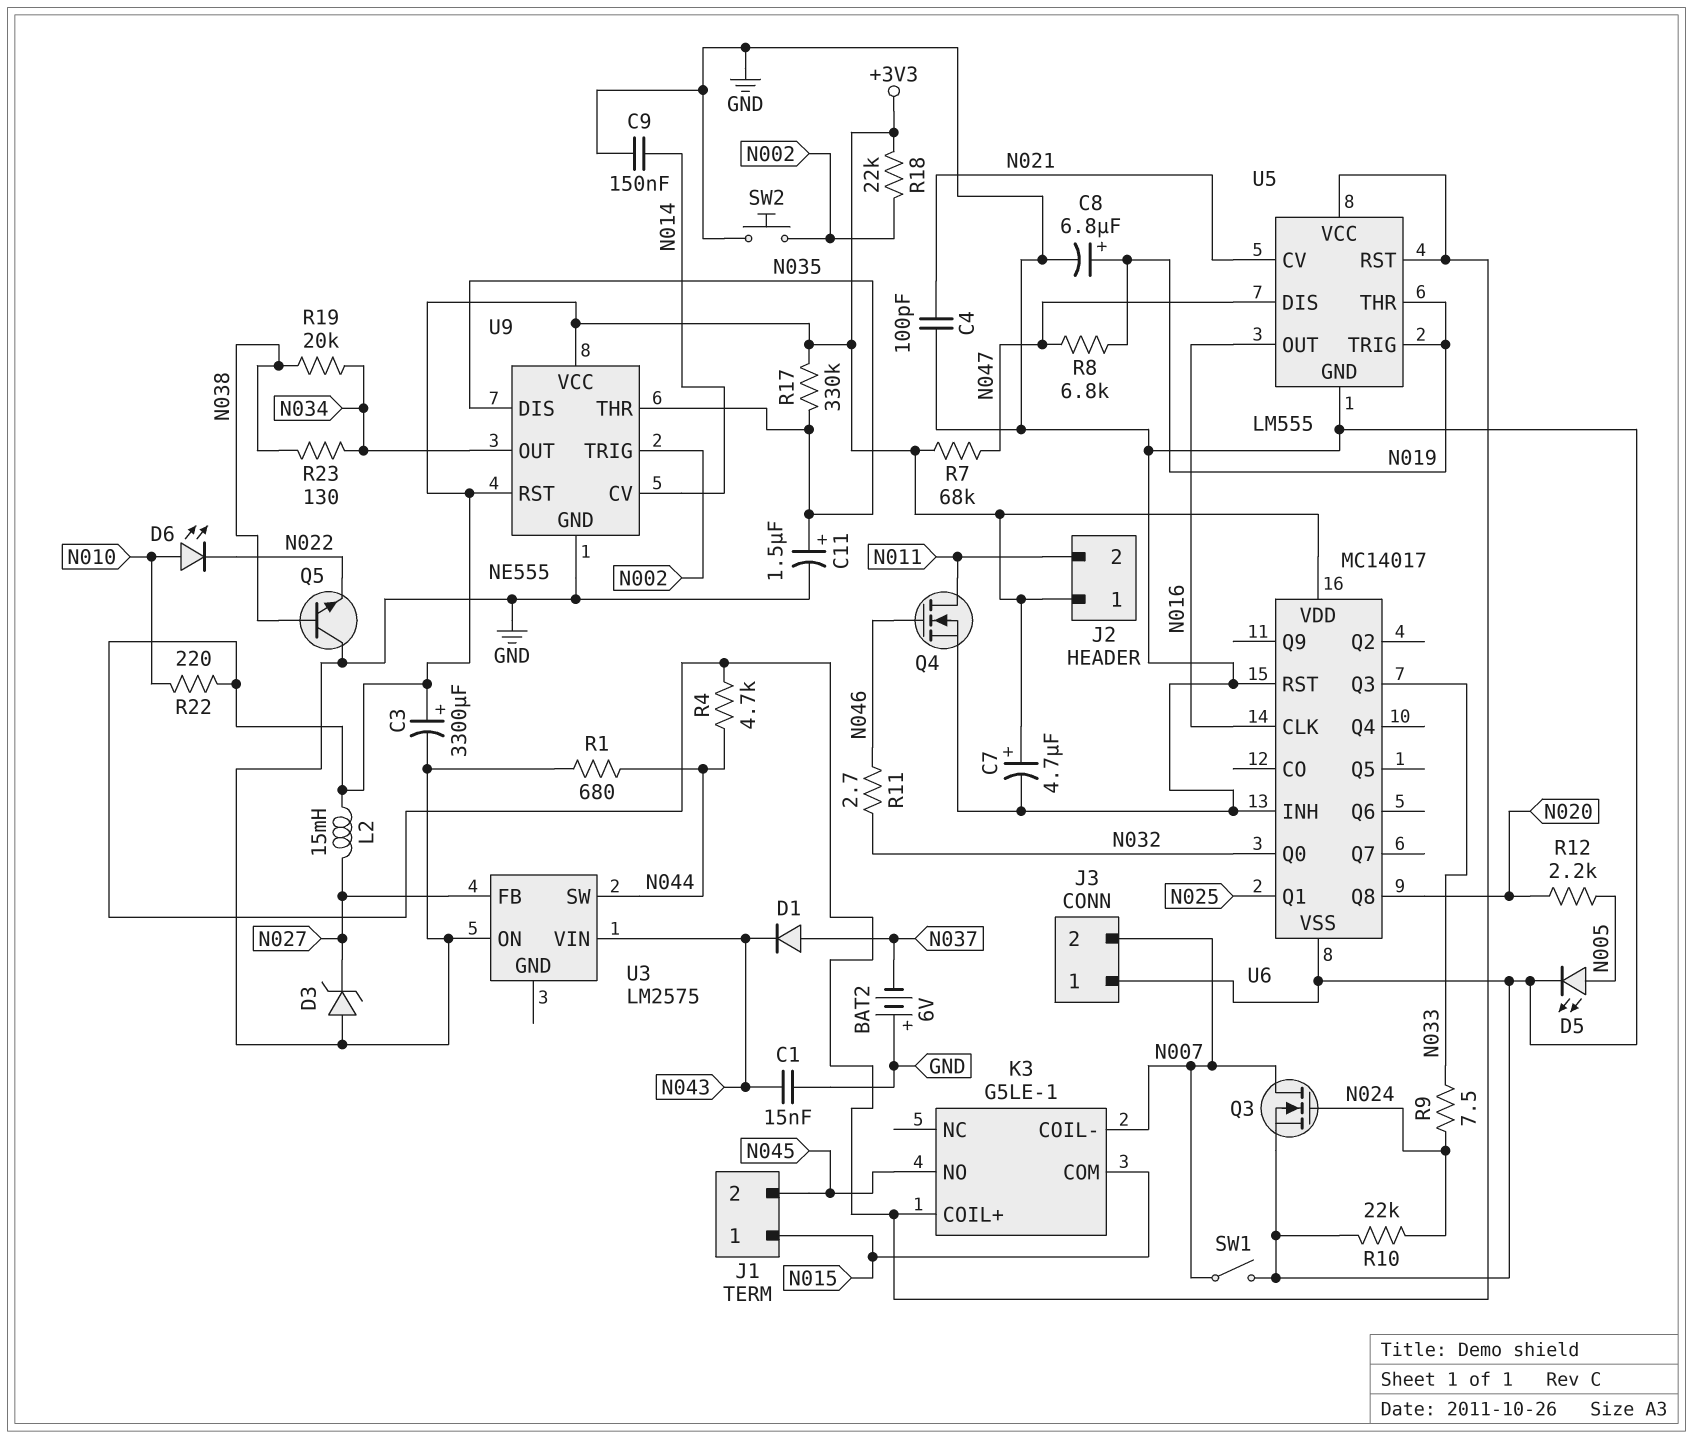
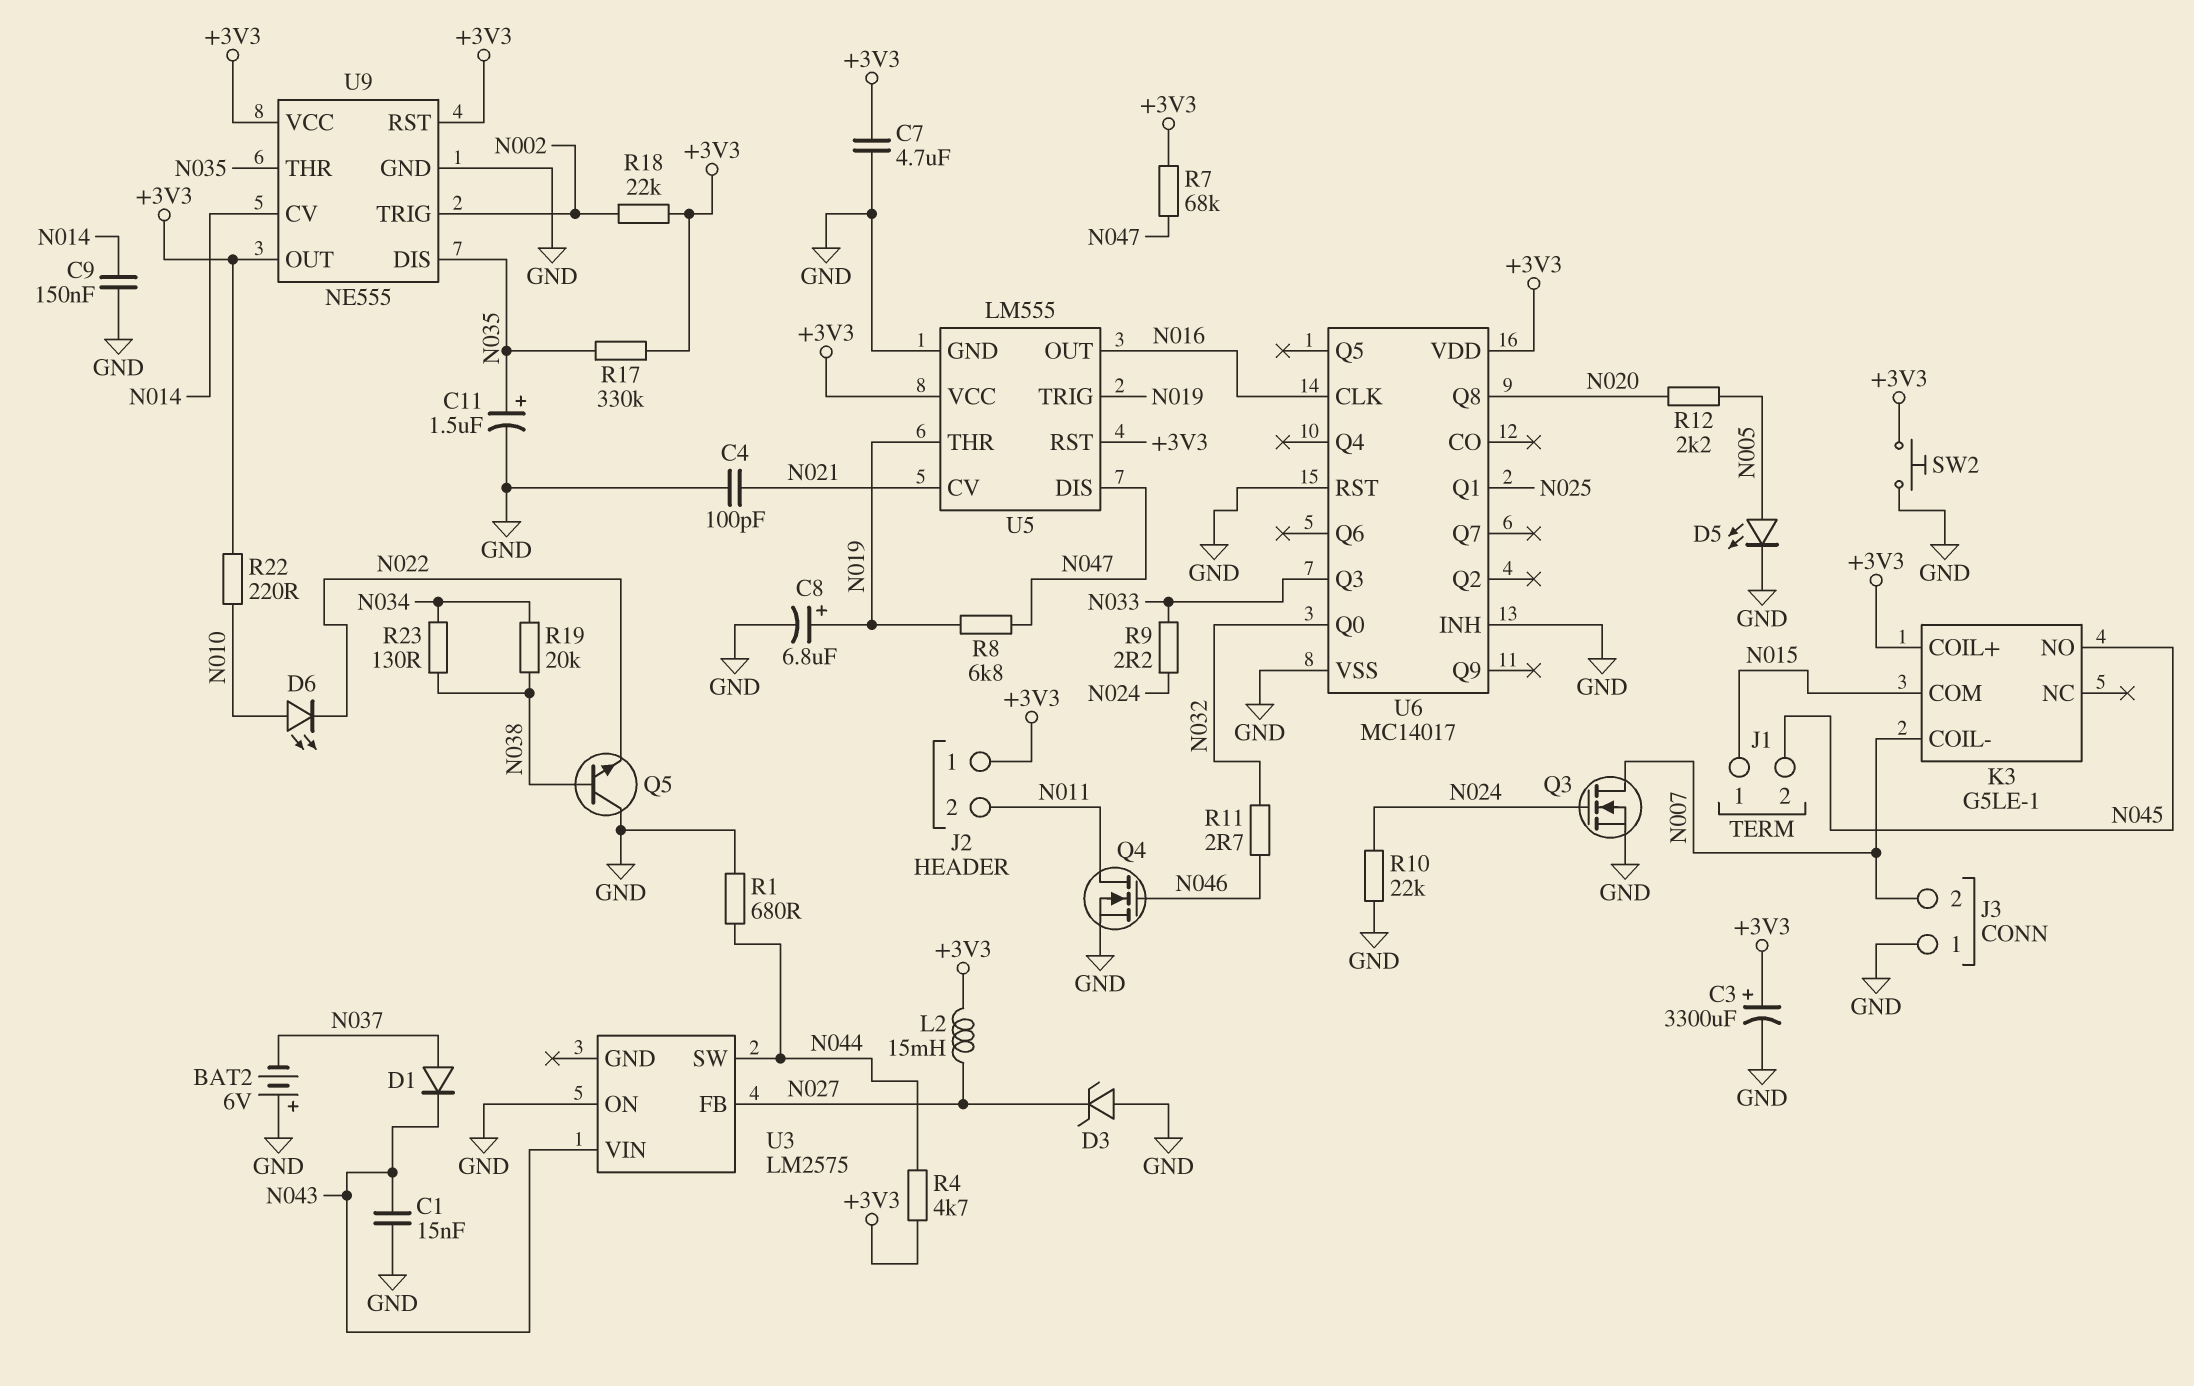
C7: 4.7uF (plus +3V3, minus GND) -> 4.7uF (+3V3, GND)
R9: 7.5 (N024, N033) -> 2.2 (N024, N033)
SW1: switch (GND, N007) -> none
SW2: button (GND, N002) -> button (+3V3, GND)
U9 pin OUT: N034 -> +3V3

